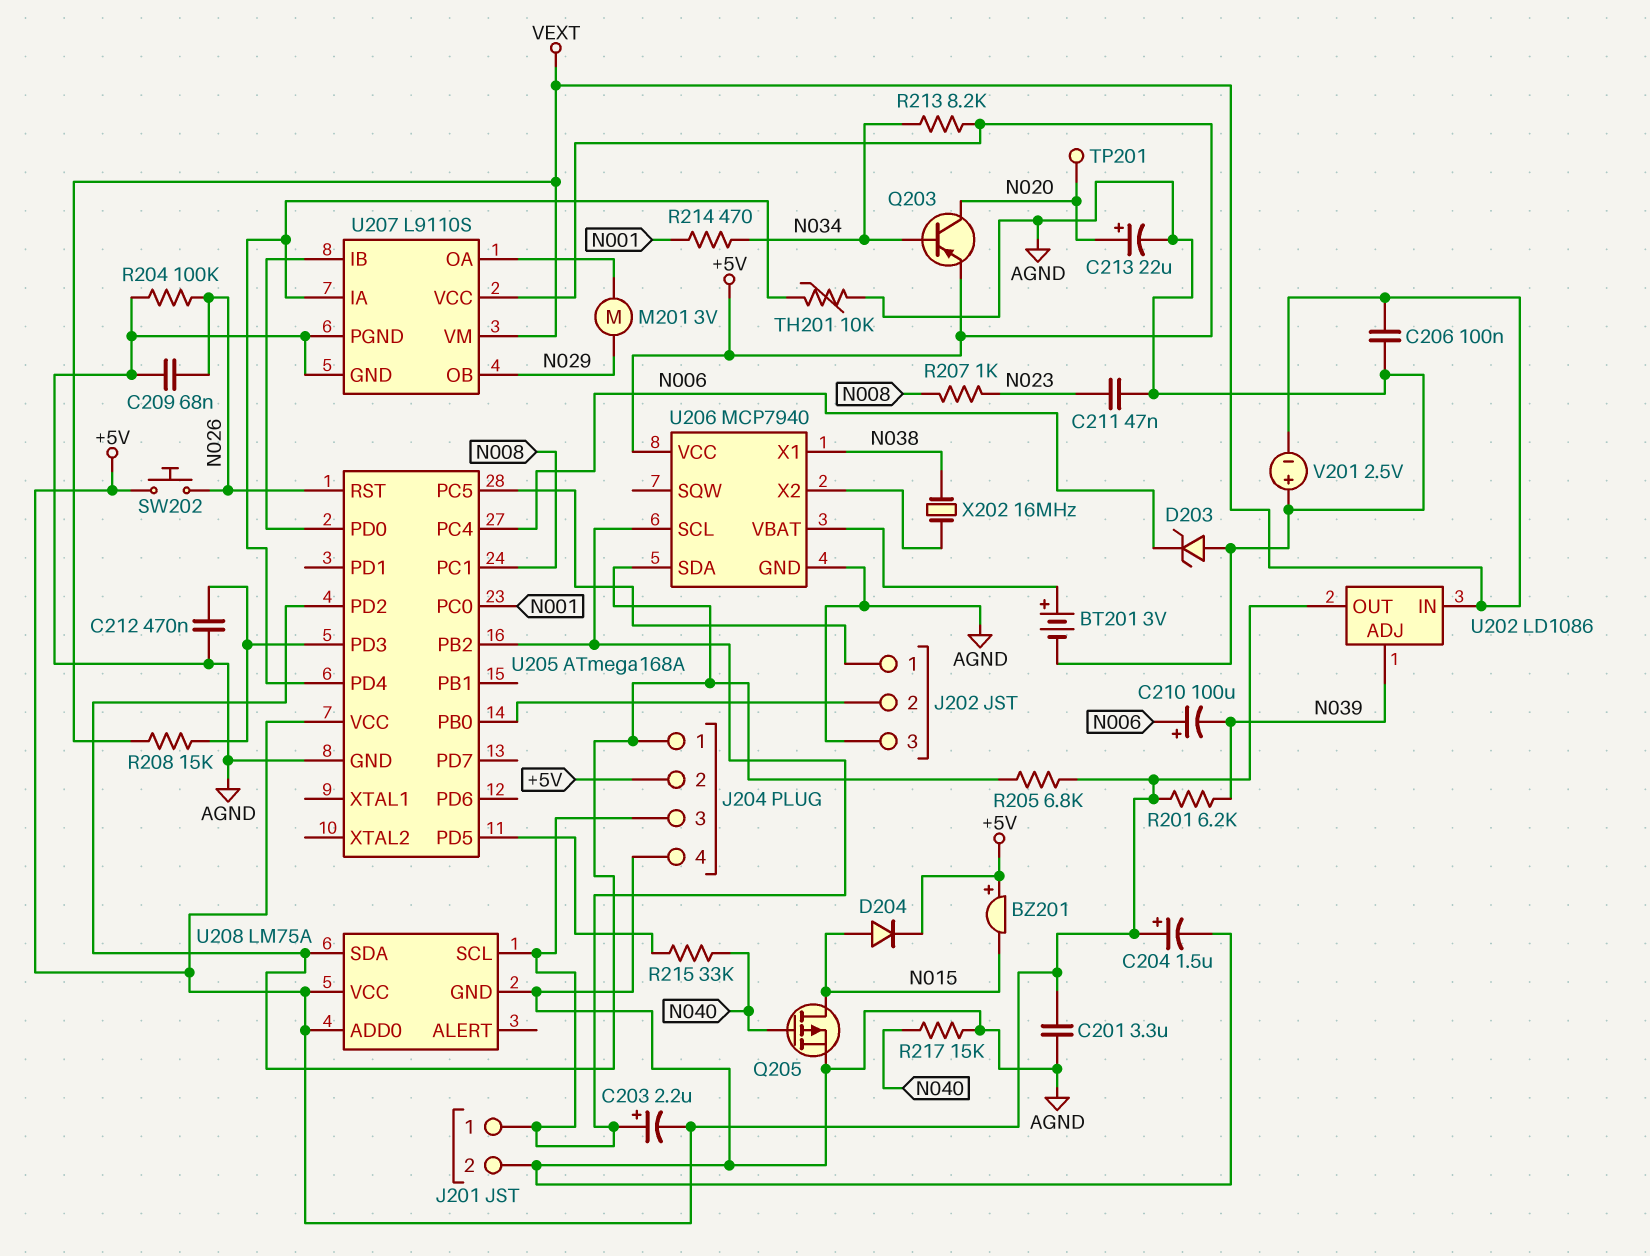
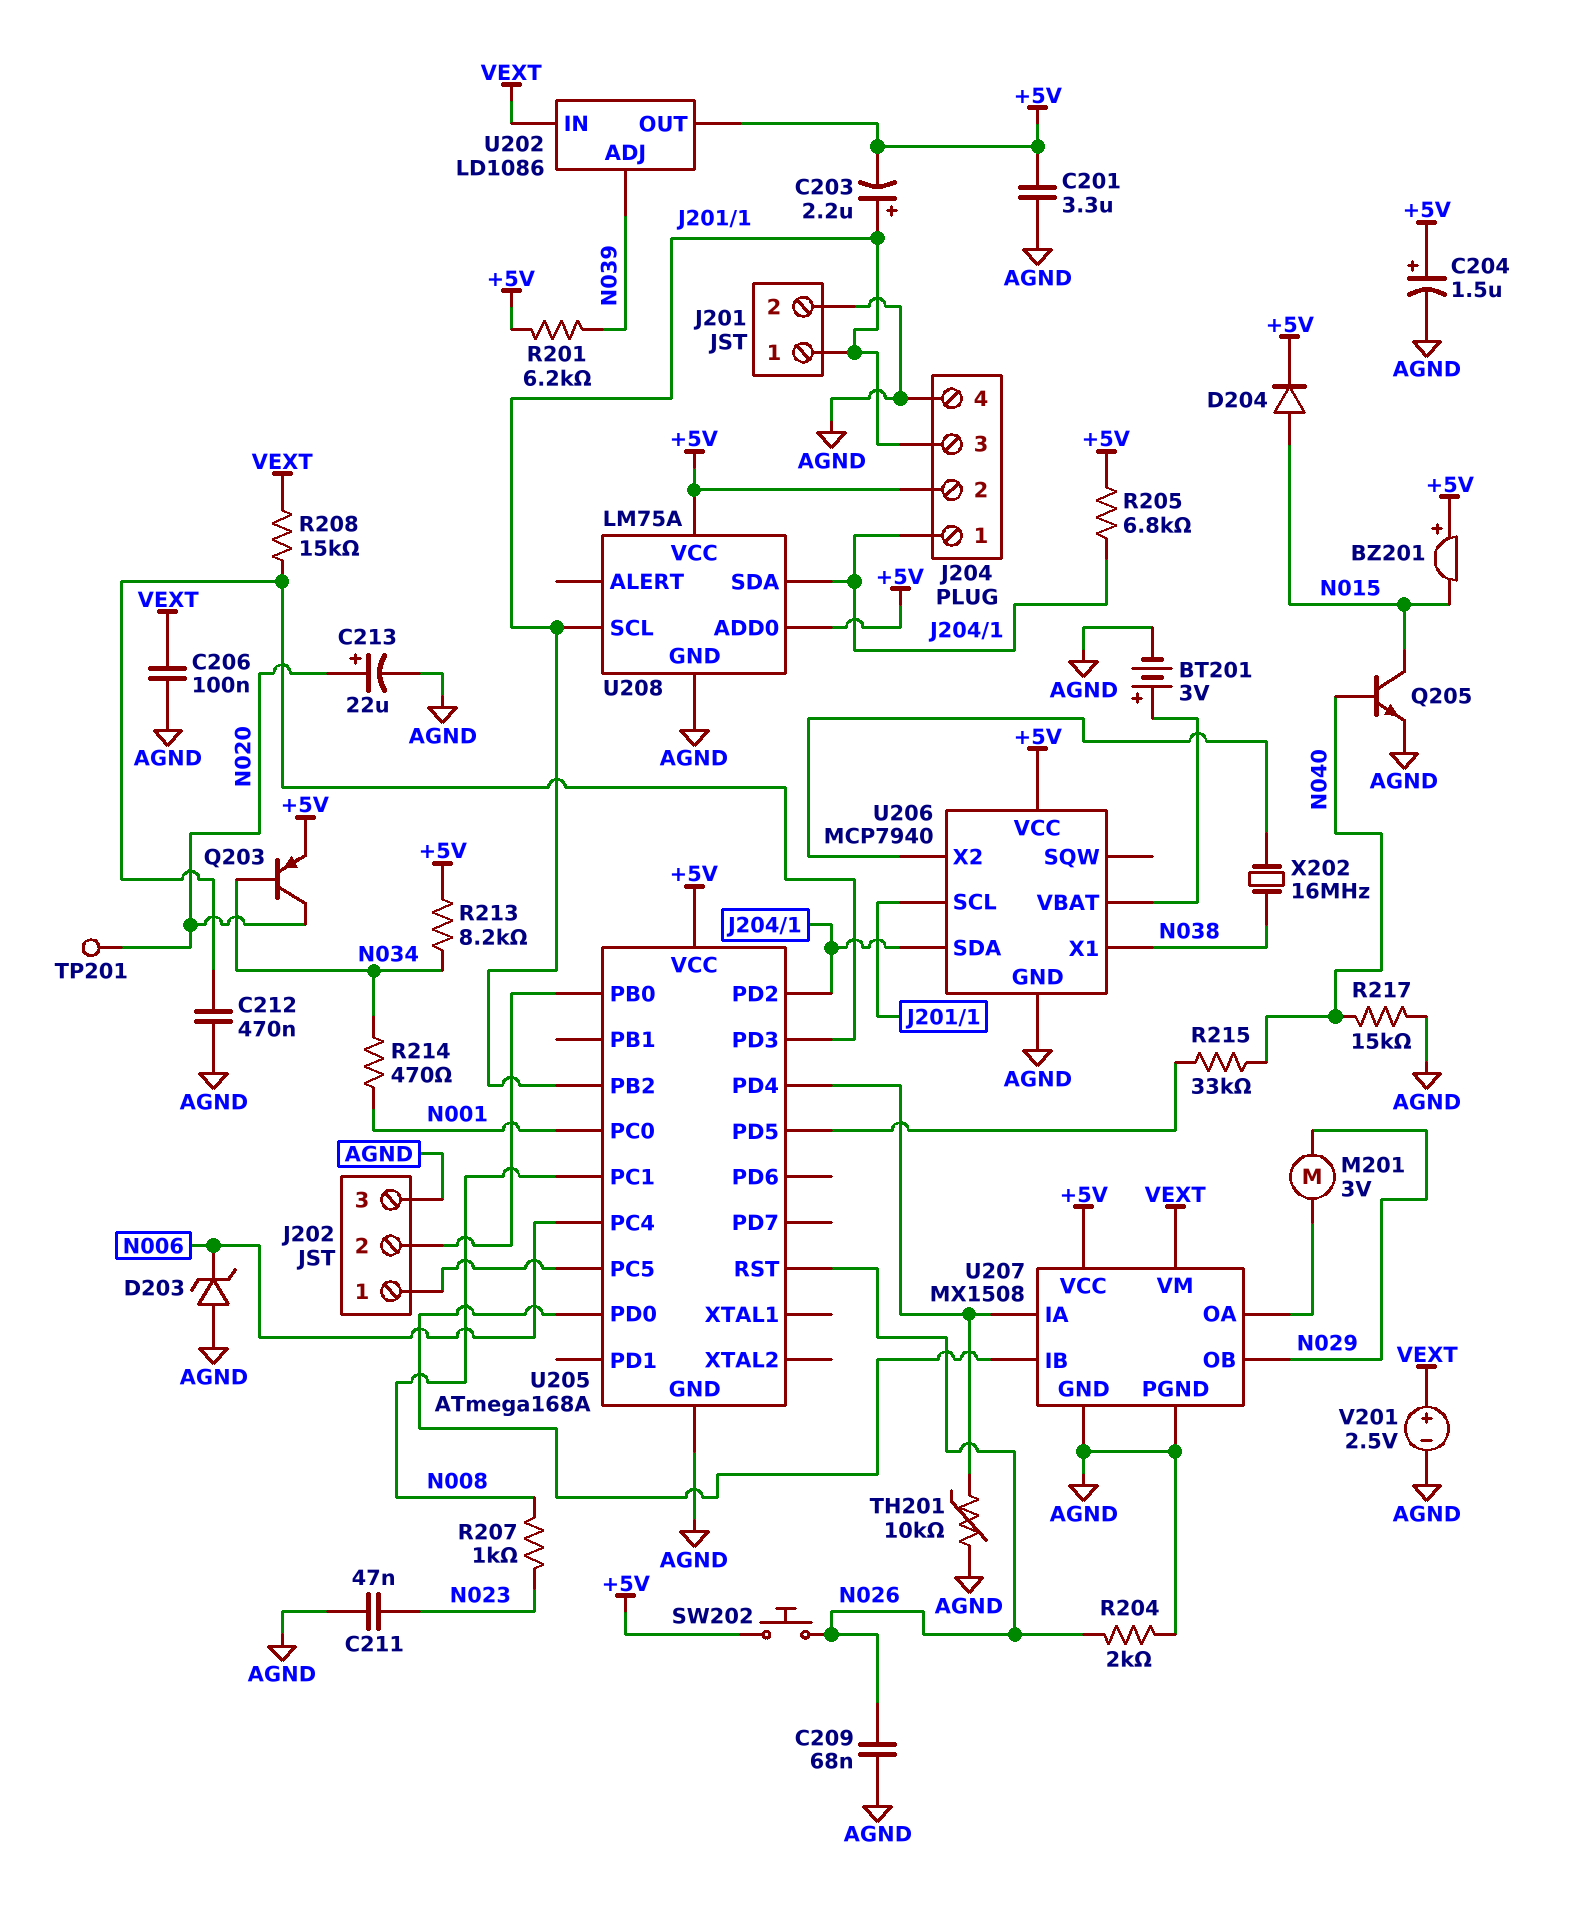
C210: 100uF (plus N006, minus N039) -> none
Q205: PMOS (G N040, D N015, S AGND) -> NPN (B N040, C N015, E AGND)
R204: 100k (AGND, N026) -> 2k (AGND, N026)
U207: L9110S -> MX1508
V201: 2.5V (plus AGND, minus VEXT) -> 2.5V (plus VEXT, minus AGND)

